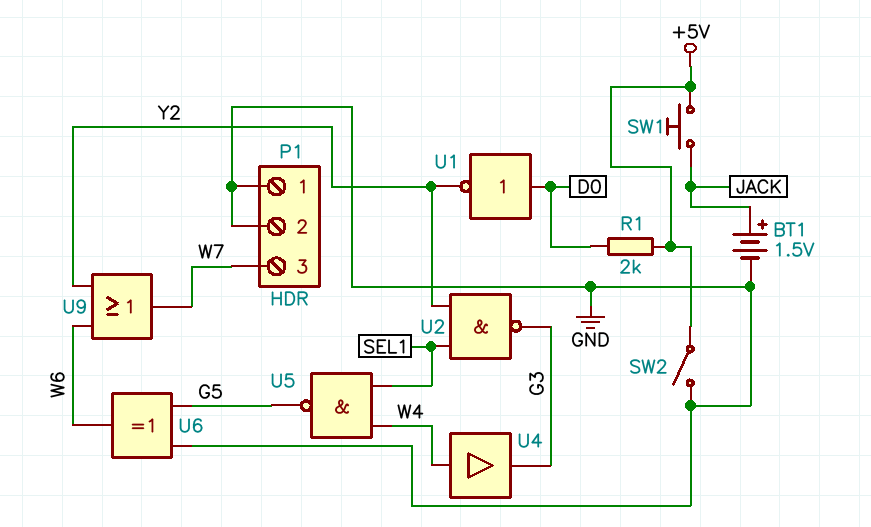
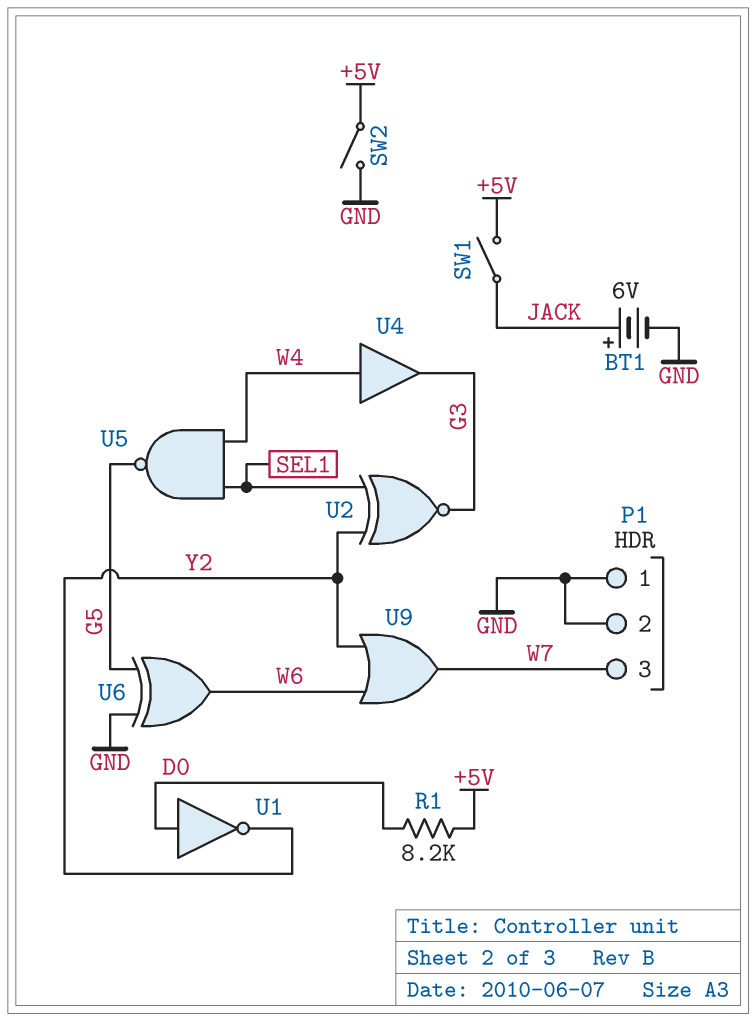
BT1: 1.5V (plus JACK, minus GND) -> 6V (plus JACK, minus GND)
R1: 2k (+5V, D0) -> 8.2k (+5V, D0)
SW1: button (+5V, JACK) -> switch (+5V, JACK)
U2: NAND (in SEL1, in Y2, out G3) -> XNOR (in SEL1, in Y2, out G3)

